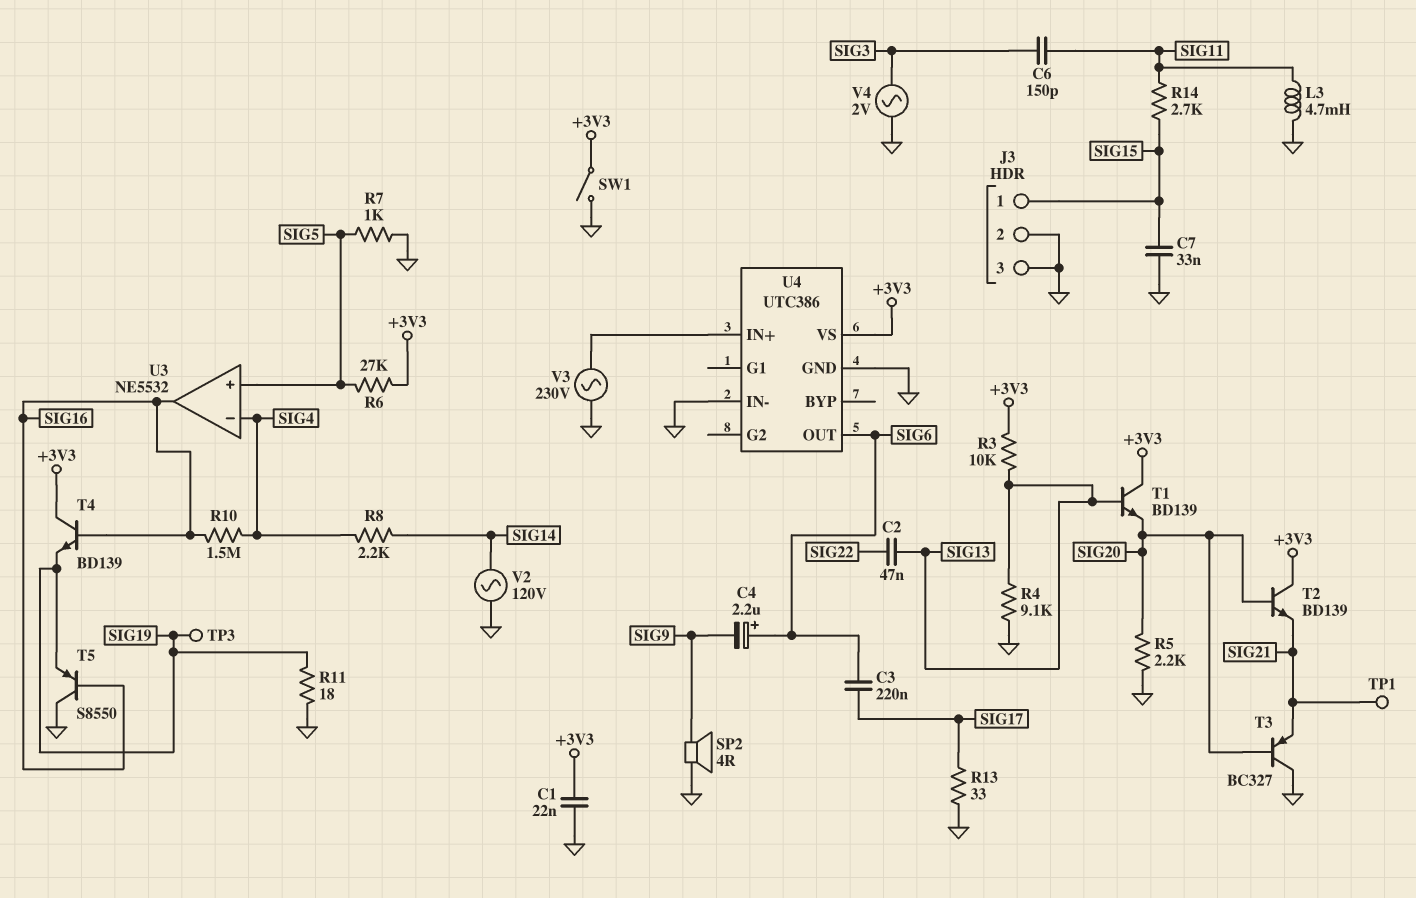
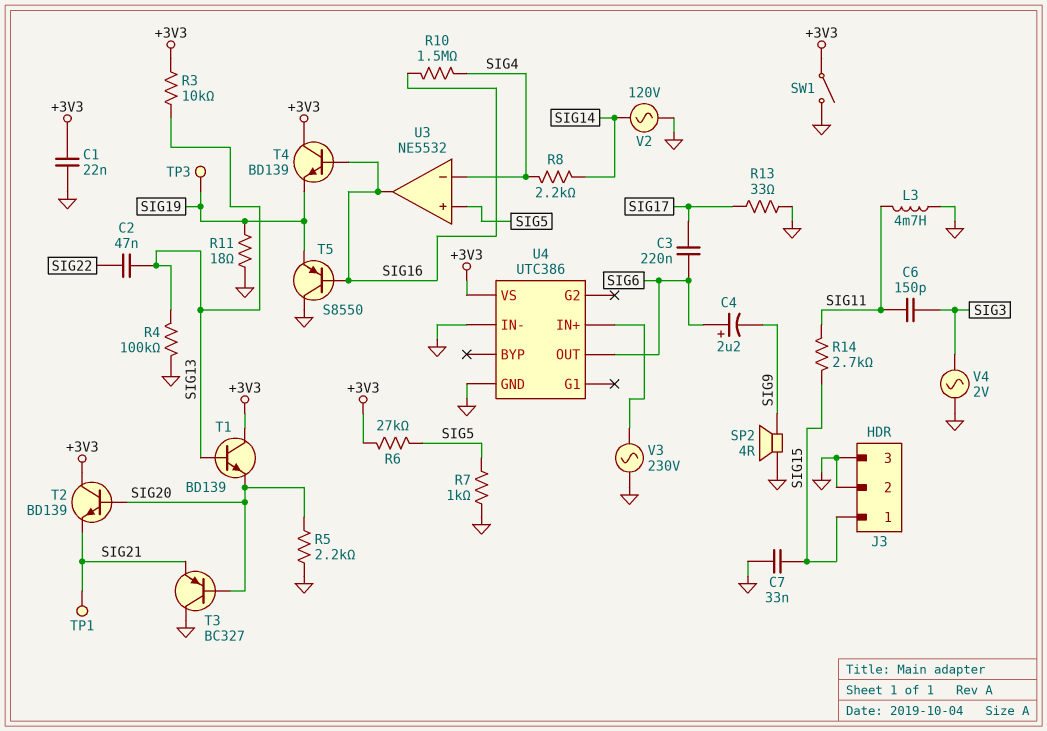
R4: 9.1k (GND, SIG13) -> 100k (GND, SIG13)

